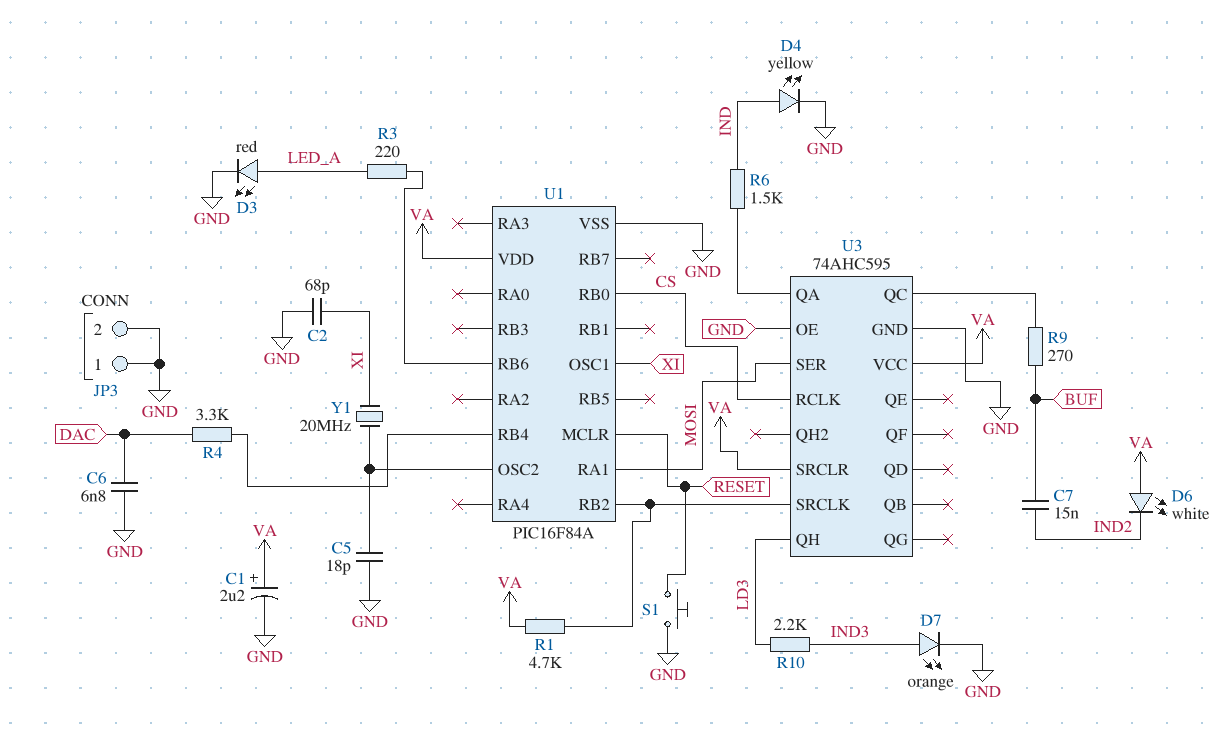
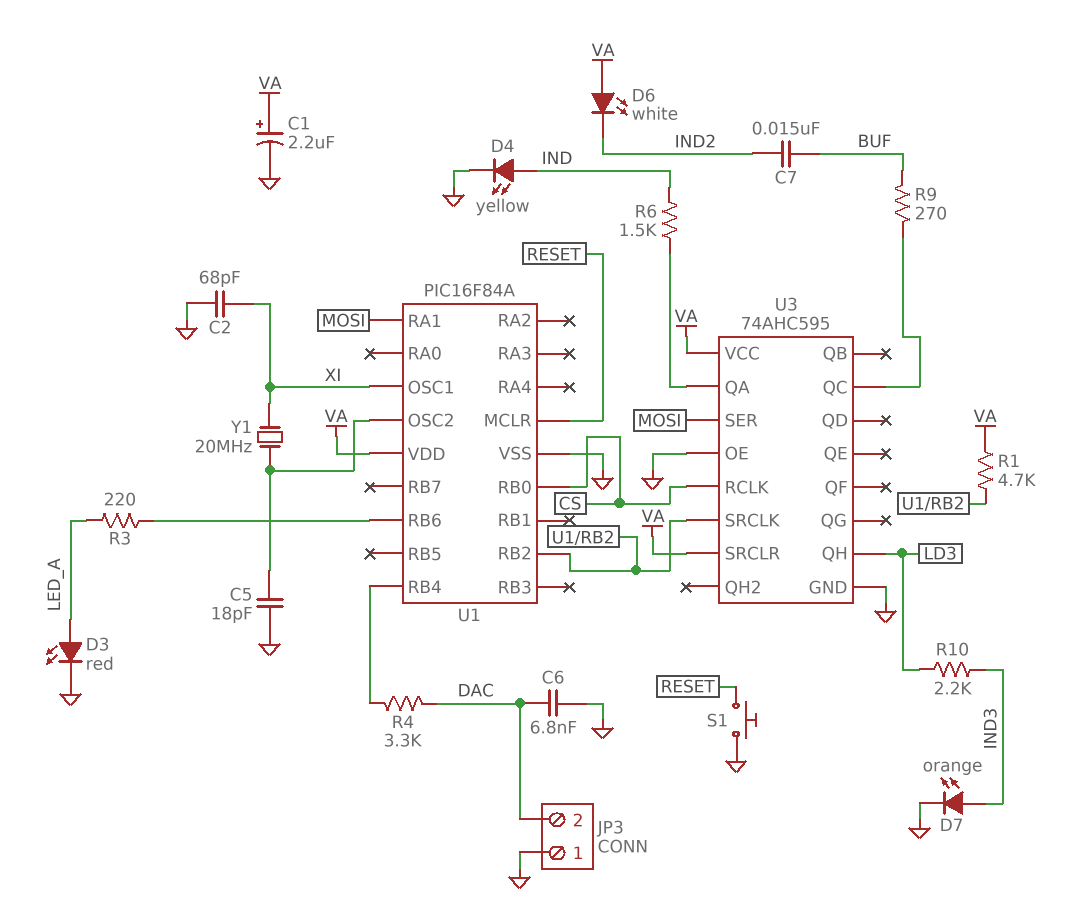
JP3 pin 2: GND -> DAC

